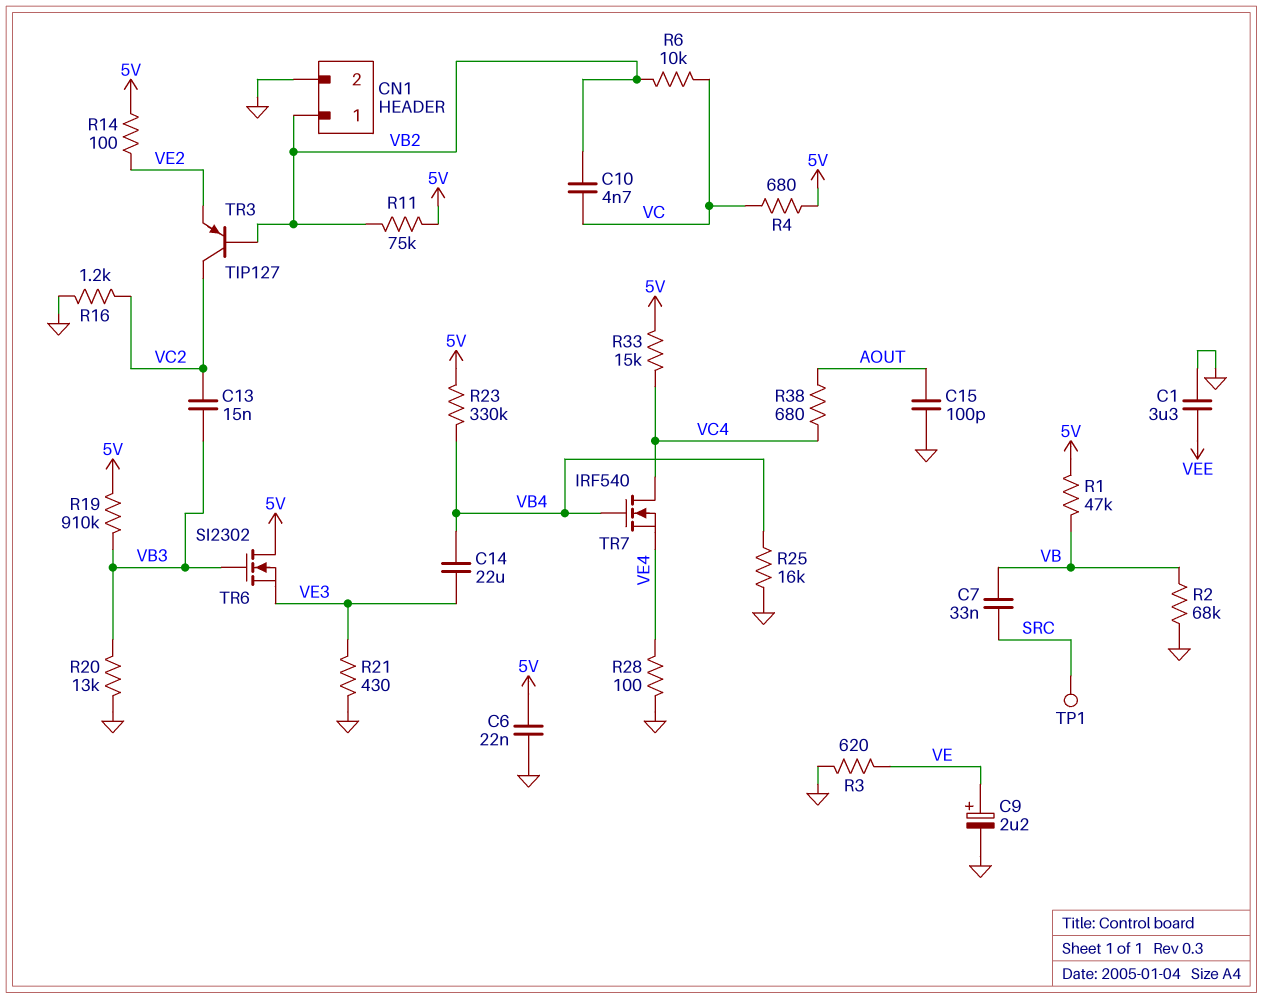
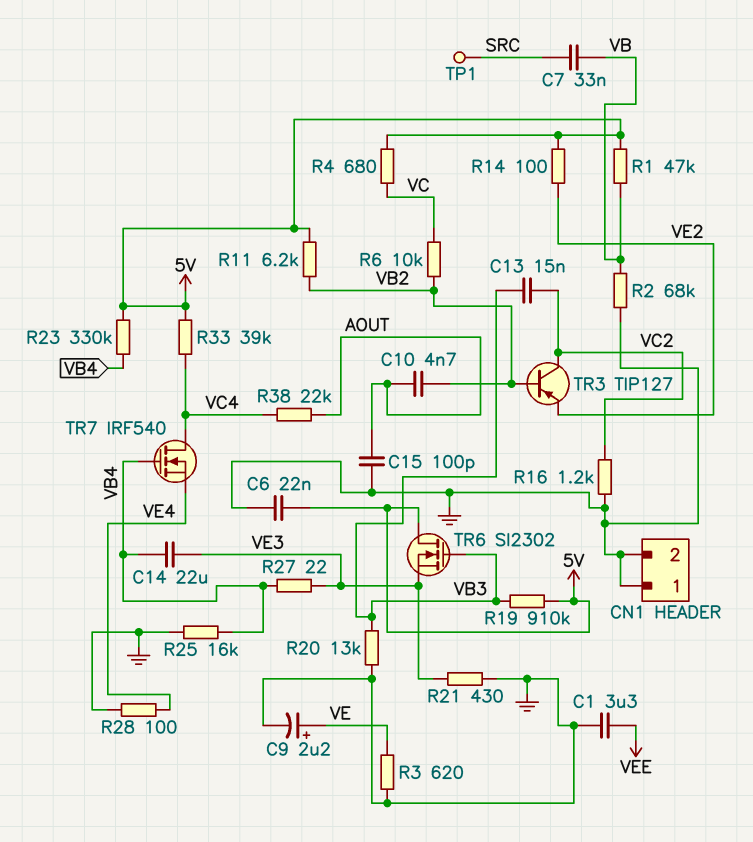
C10: 4.7nF (VB2, VC) -> 4.7nF (AOUT, VB2)
CN1 pin 1: VB2 -> GND
R11: 75k (5V, VB2) -> 6.2k (5V, VB2)
R27: none -> 22 (VB4, VE3)
R33: 15k (5V, VC4) -> 39k (5V, VC4)
R38: 680 (AOUT, VC4) -> 22k (AOUT, VC4)

